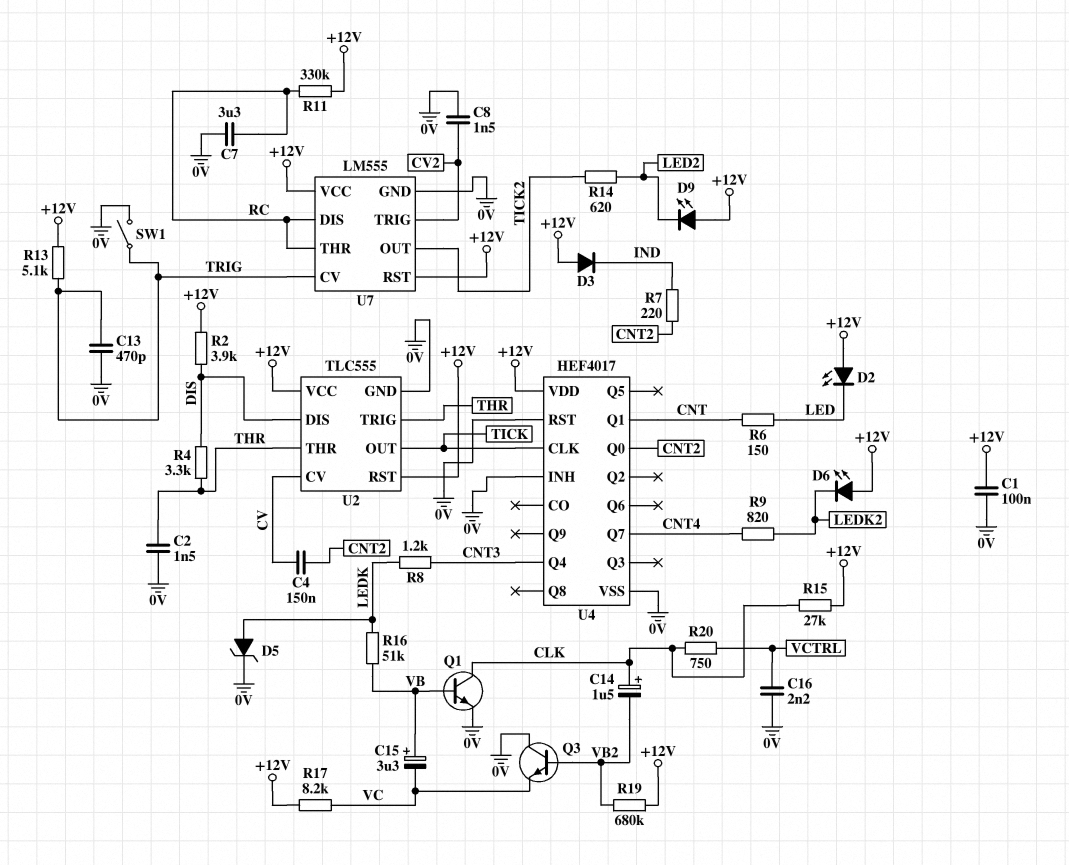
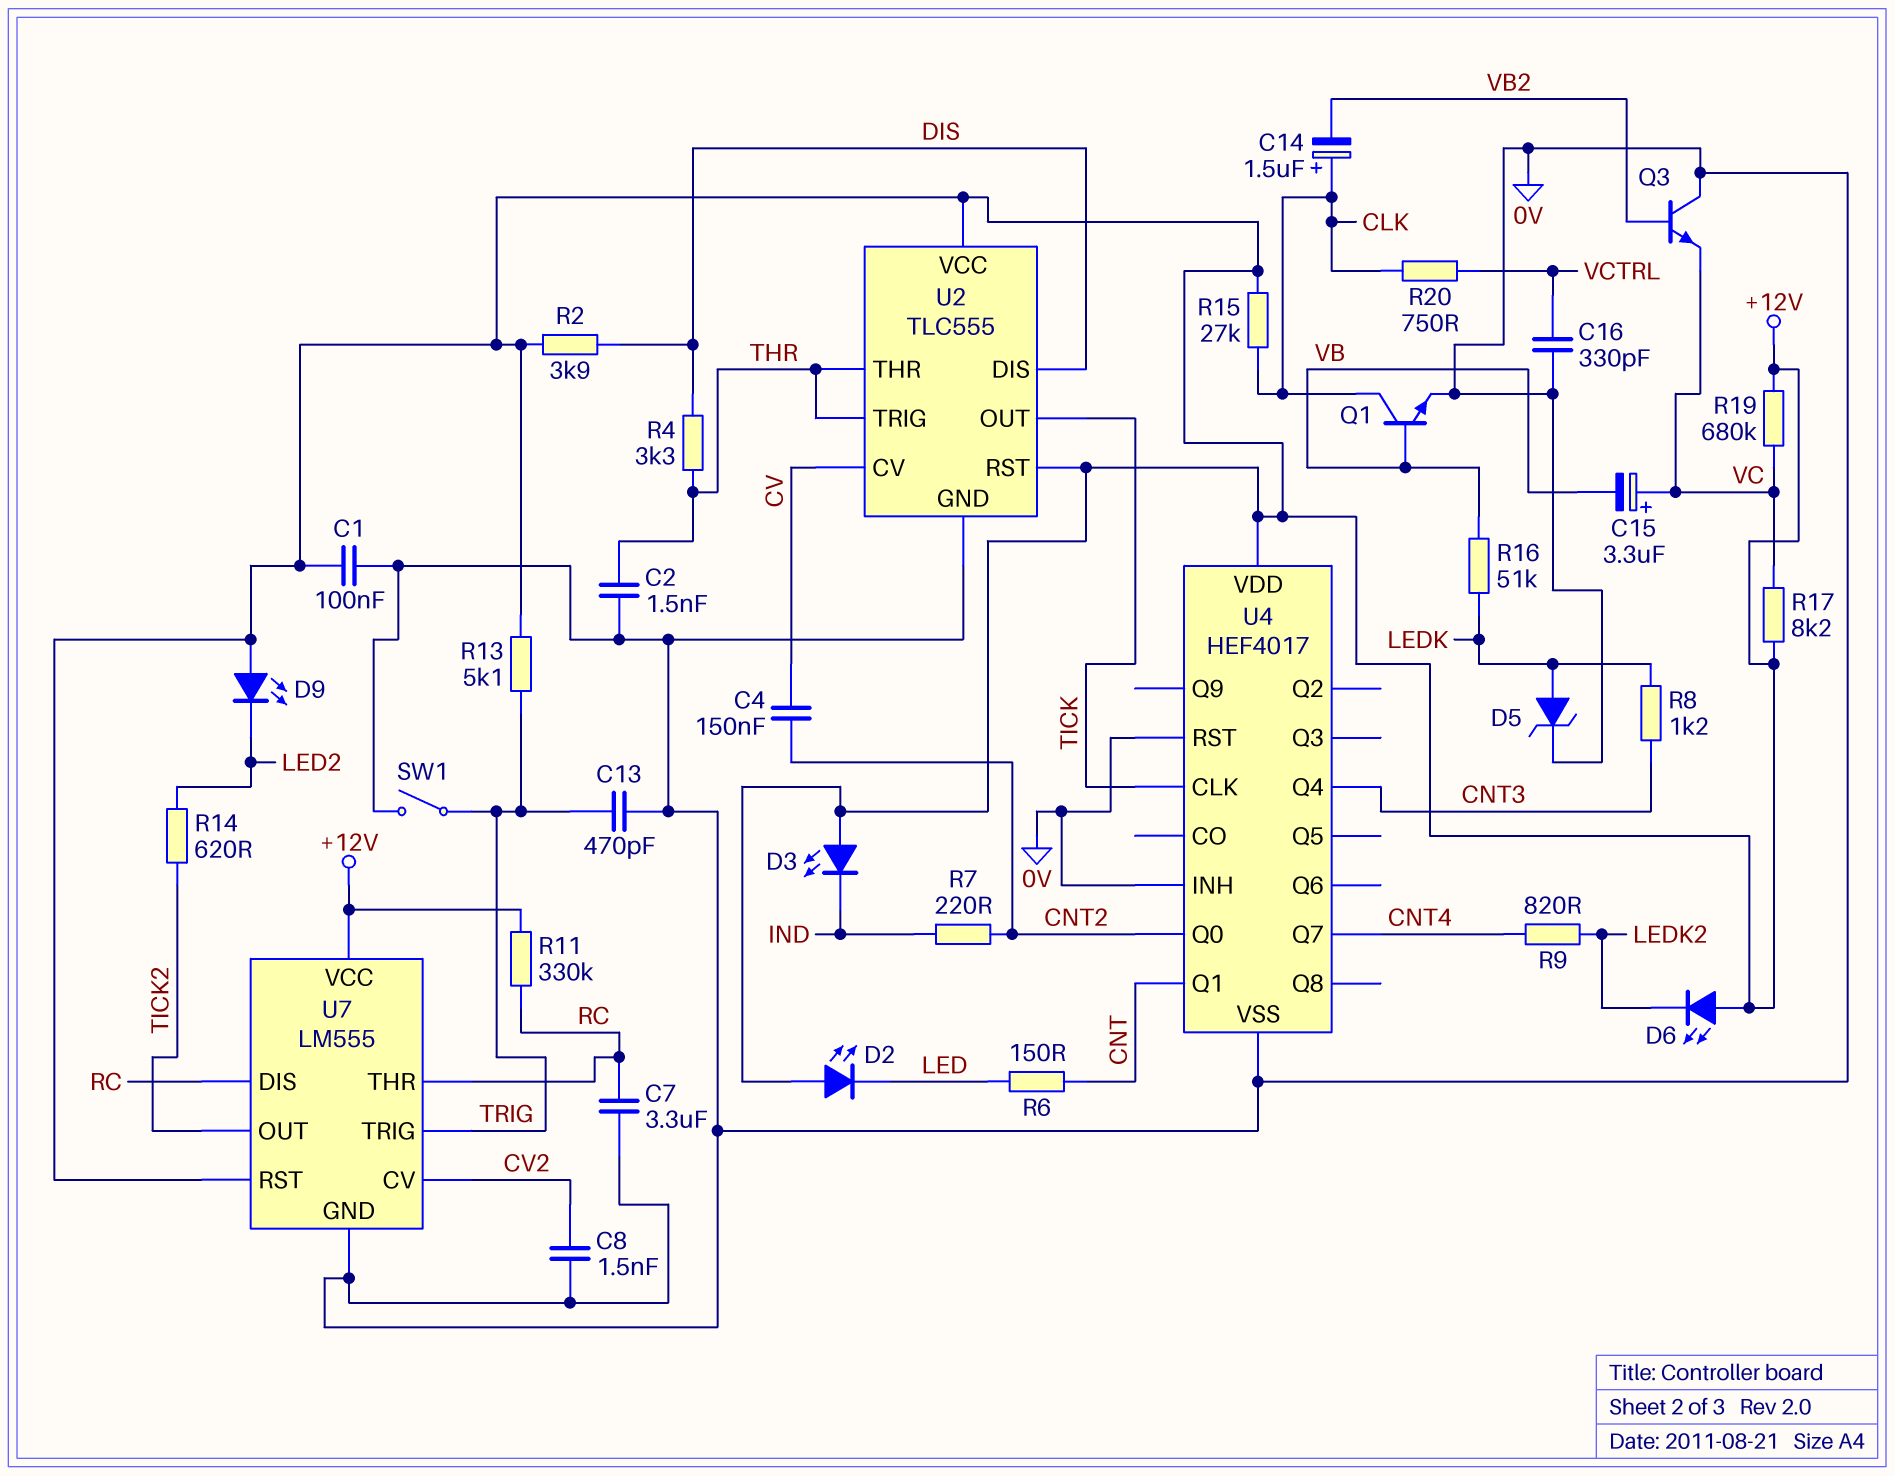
C15: 3.3uF (plus VB, minus VC) -> 3.3uF (plus VC, minus VB)
C16: 2.2nF (0V, VCTRL) -> 330pF (0V, VCTRL)
D3: diode (A +12V, K IND) -> LED (A +12V, K IND)
R19: 680k (+12V, VB2) -> 680k (+12V, VC)
U7 pin CV: TRIG -> CV2
U7 pin TRIG: CV2 -> TRIG

